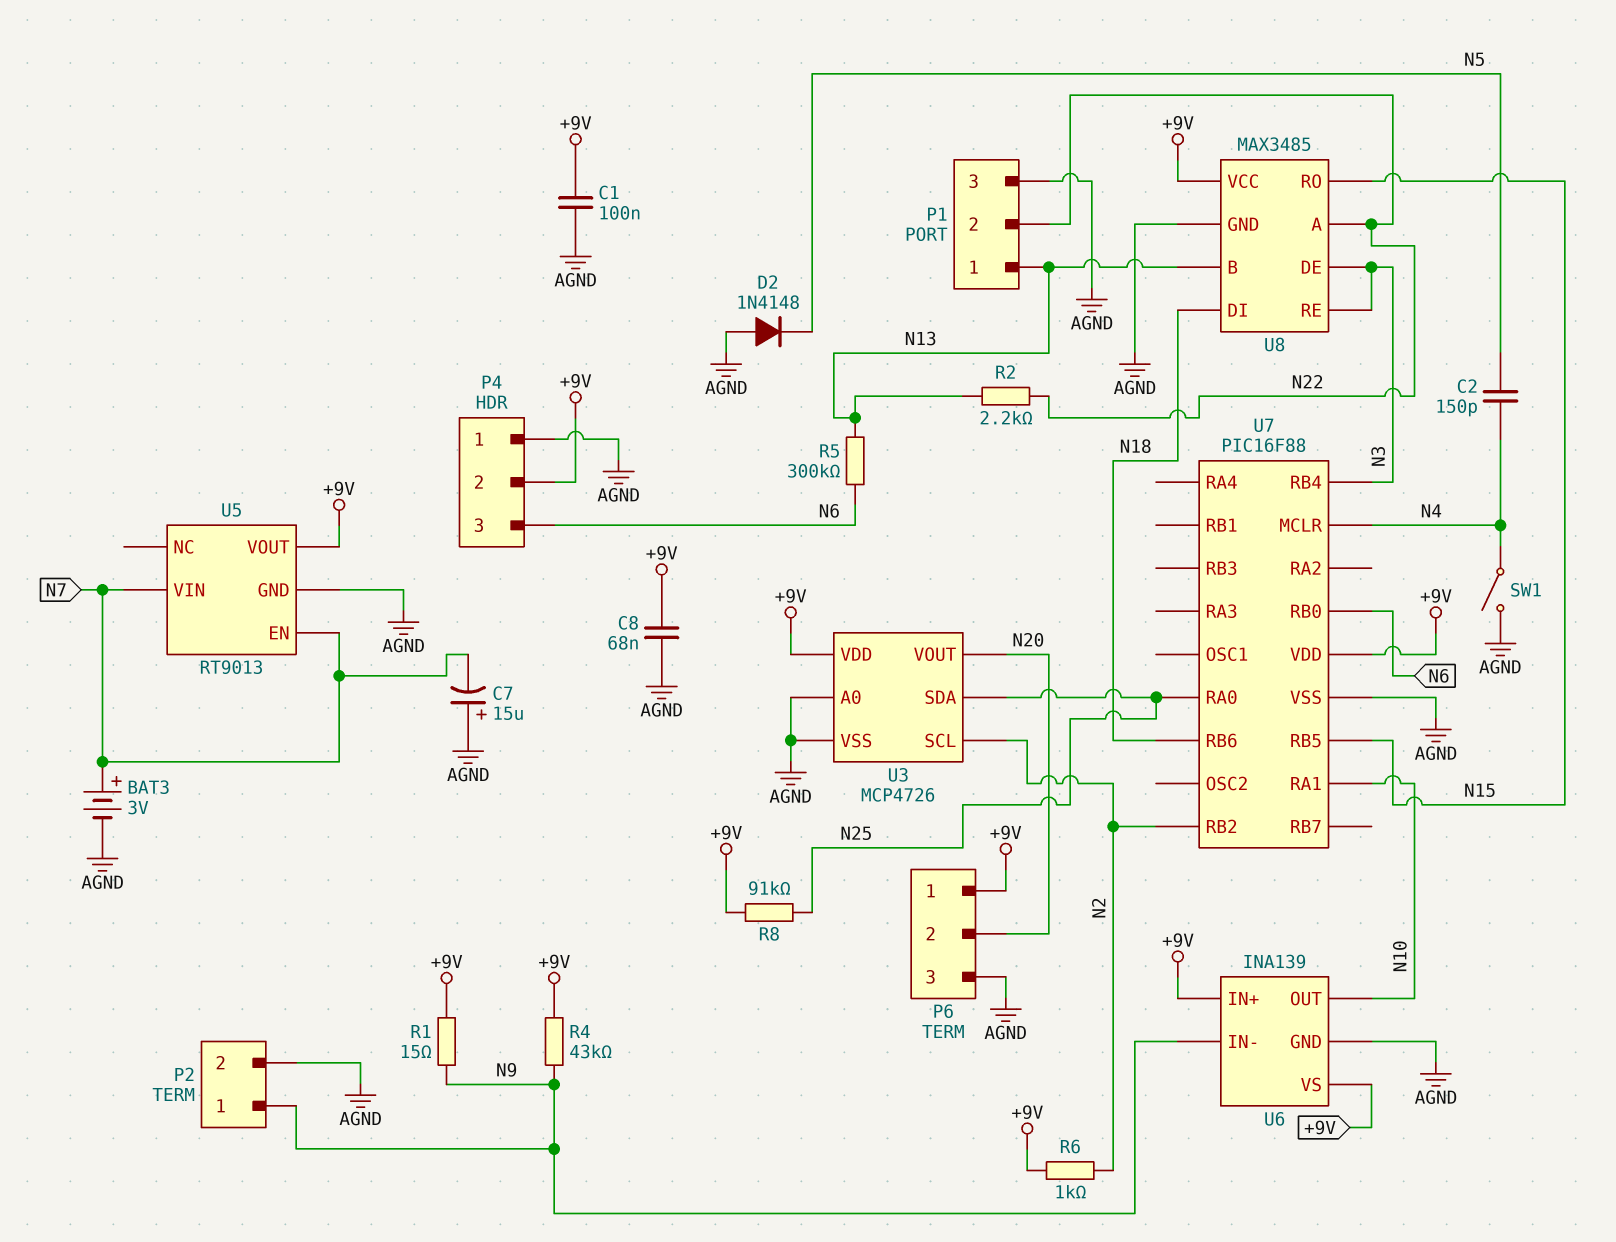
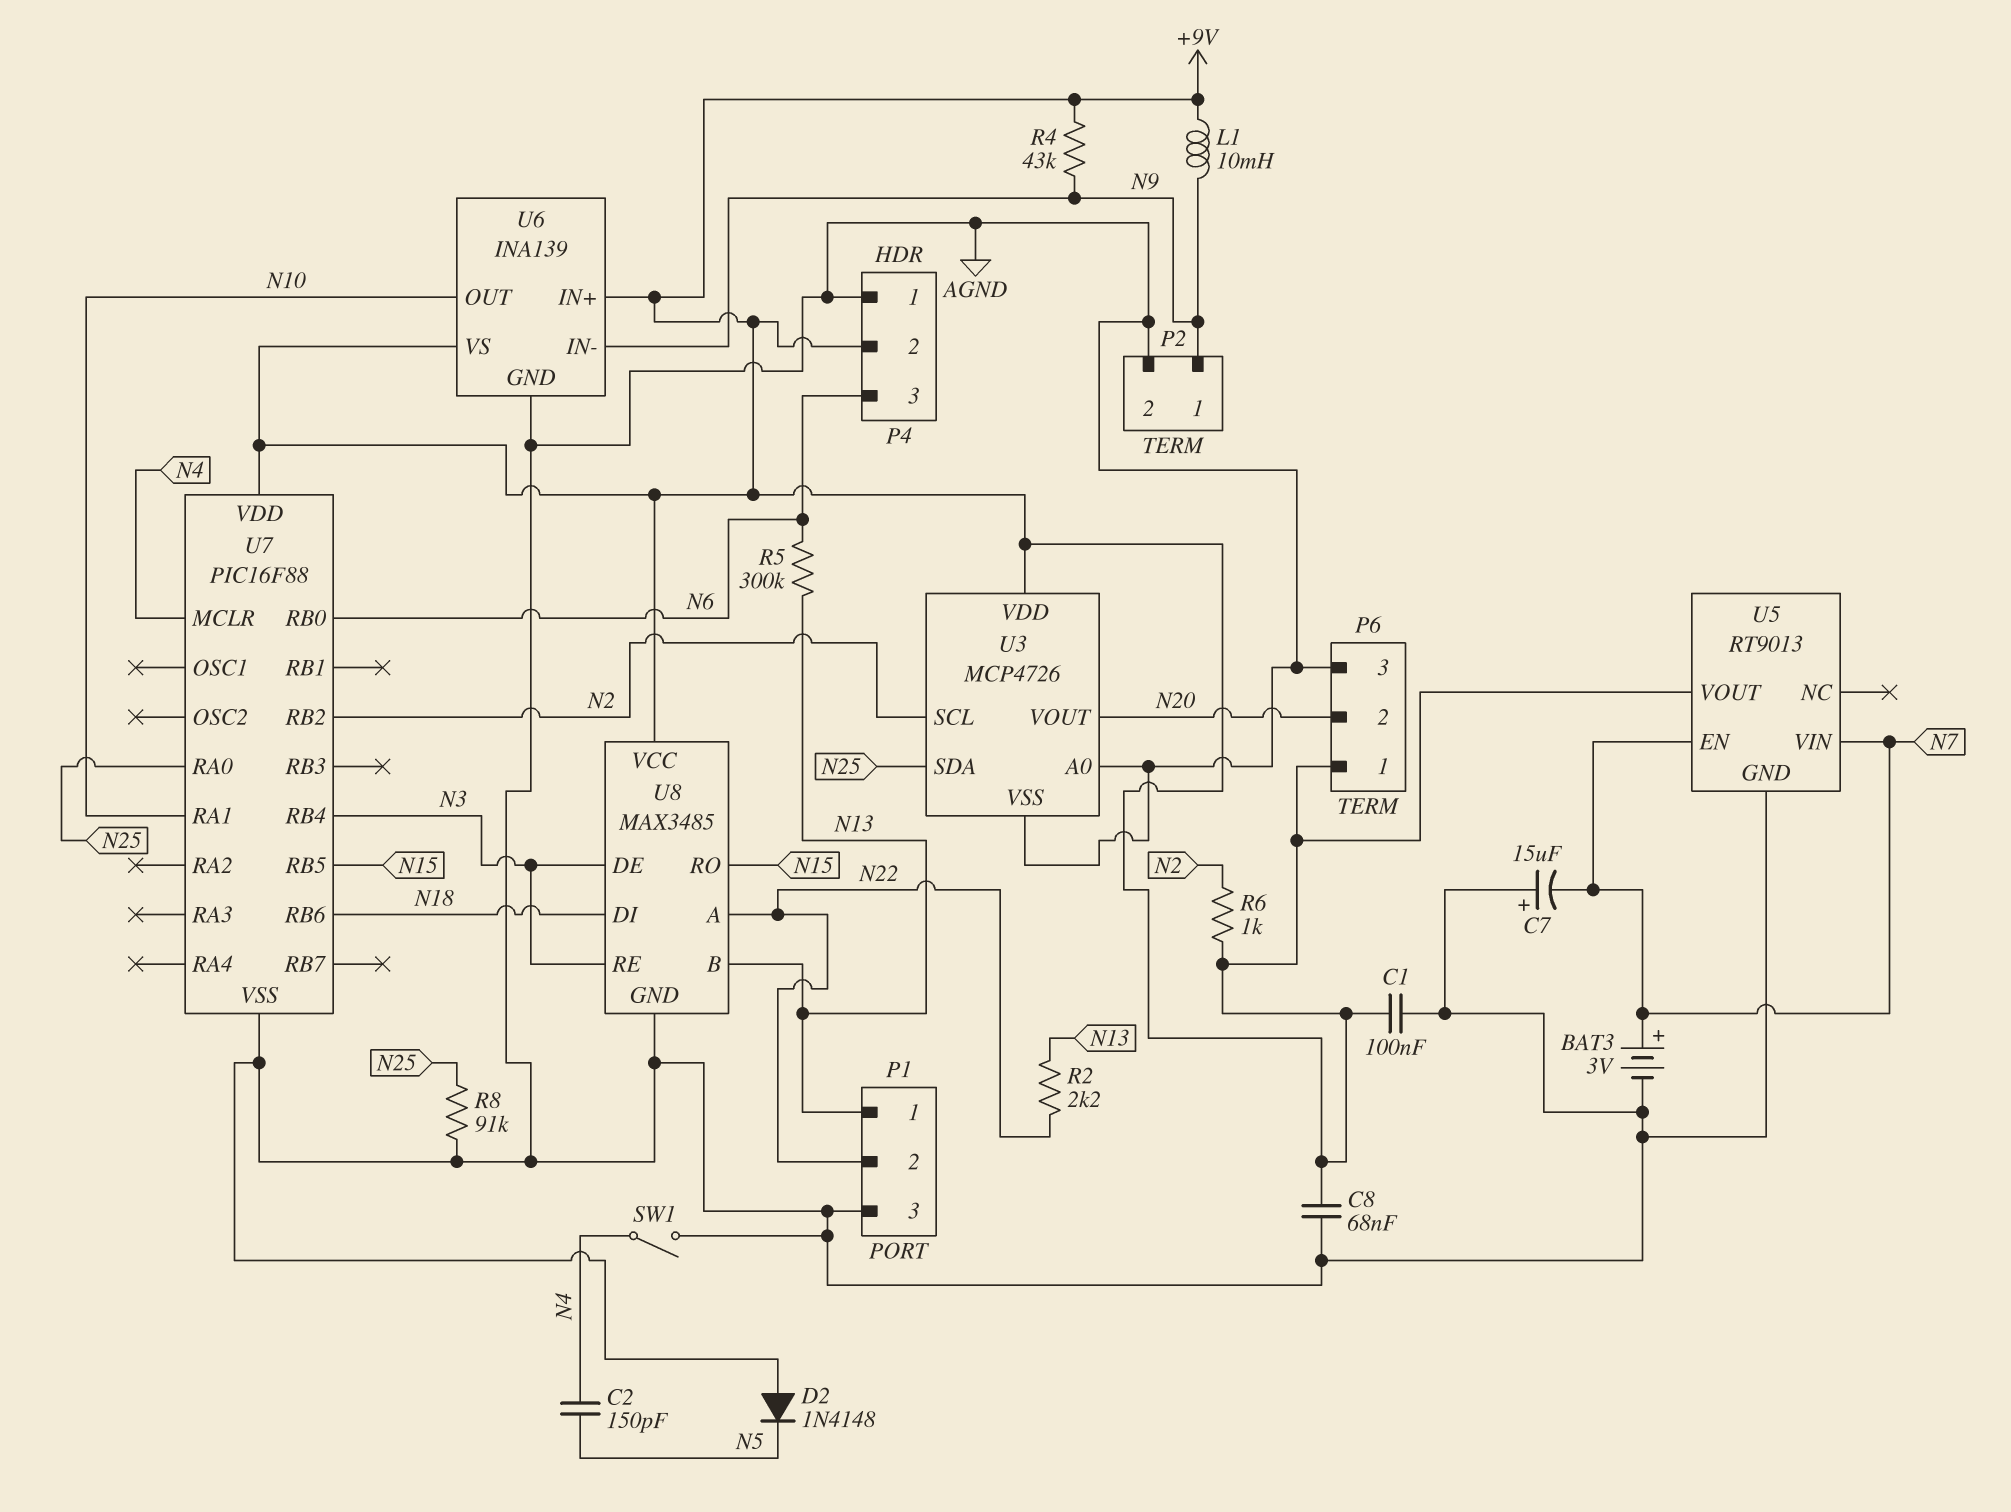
L1: none -> 10mH (+9V, N9)
R1: 15 (+9V, N9) -> none
R8: 91k (+9V, N25) -> 91k (AGND, N25)

